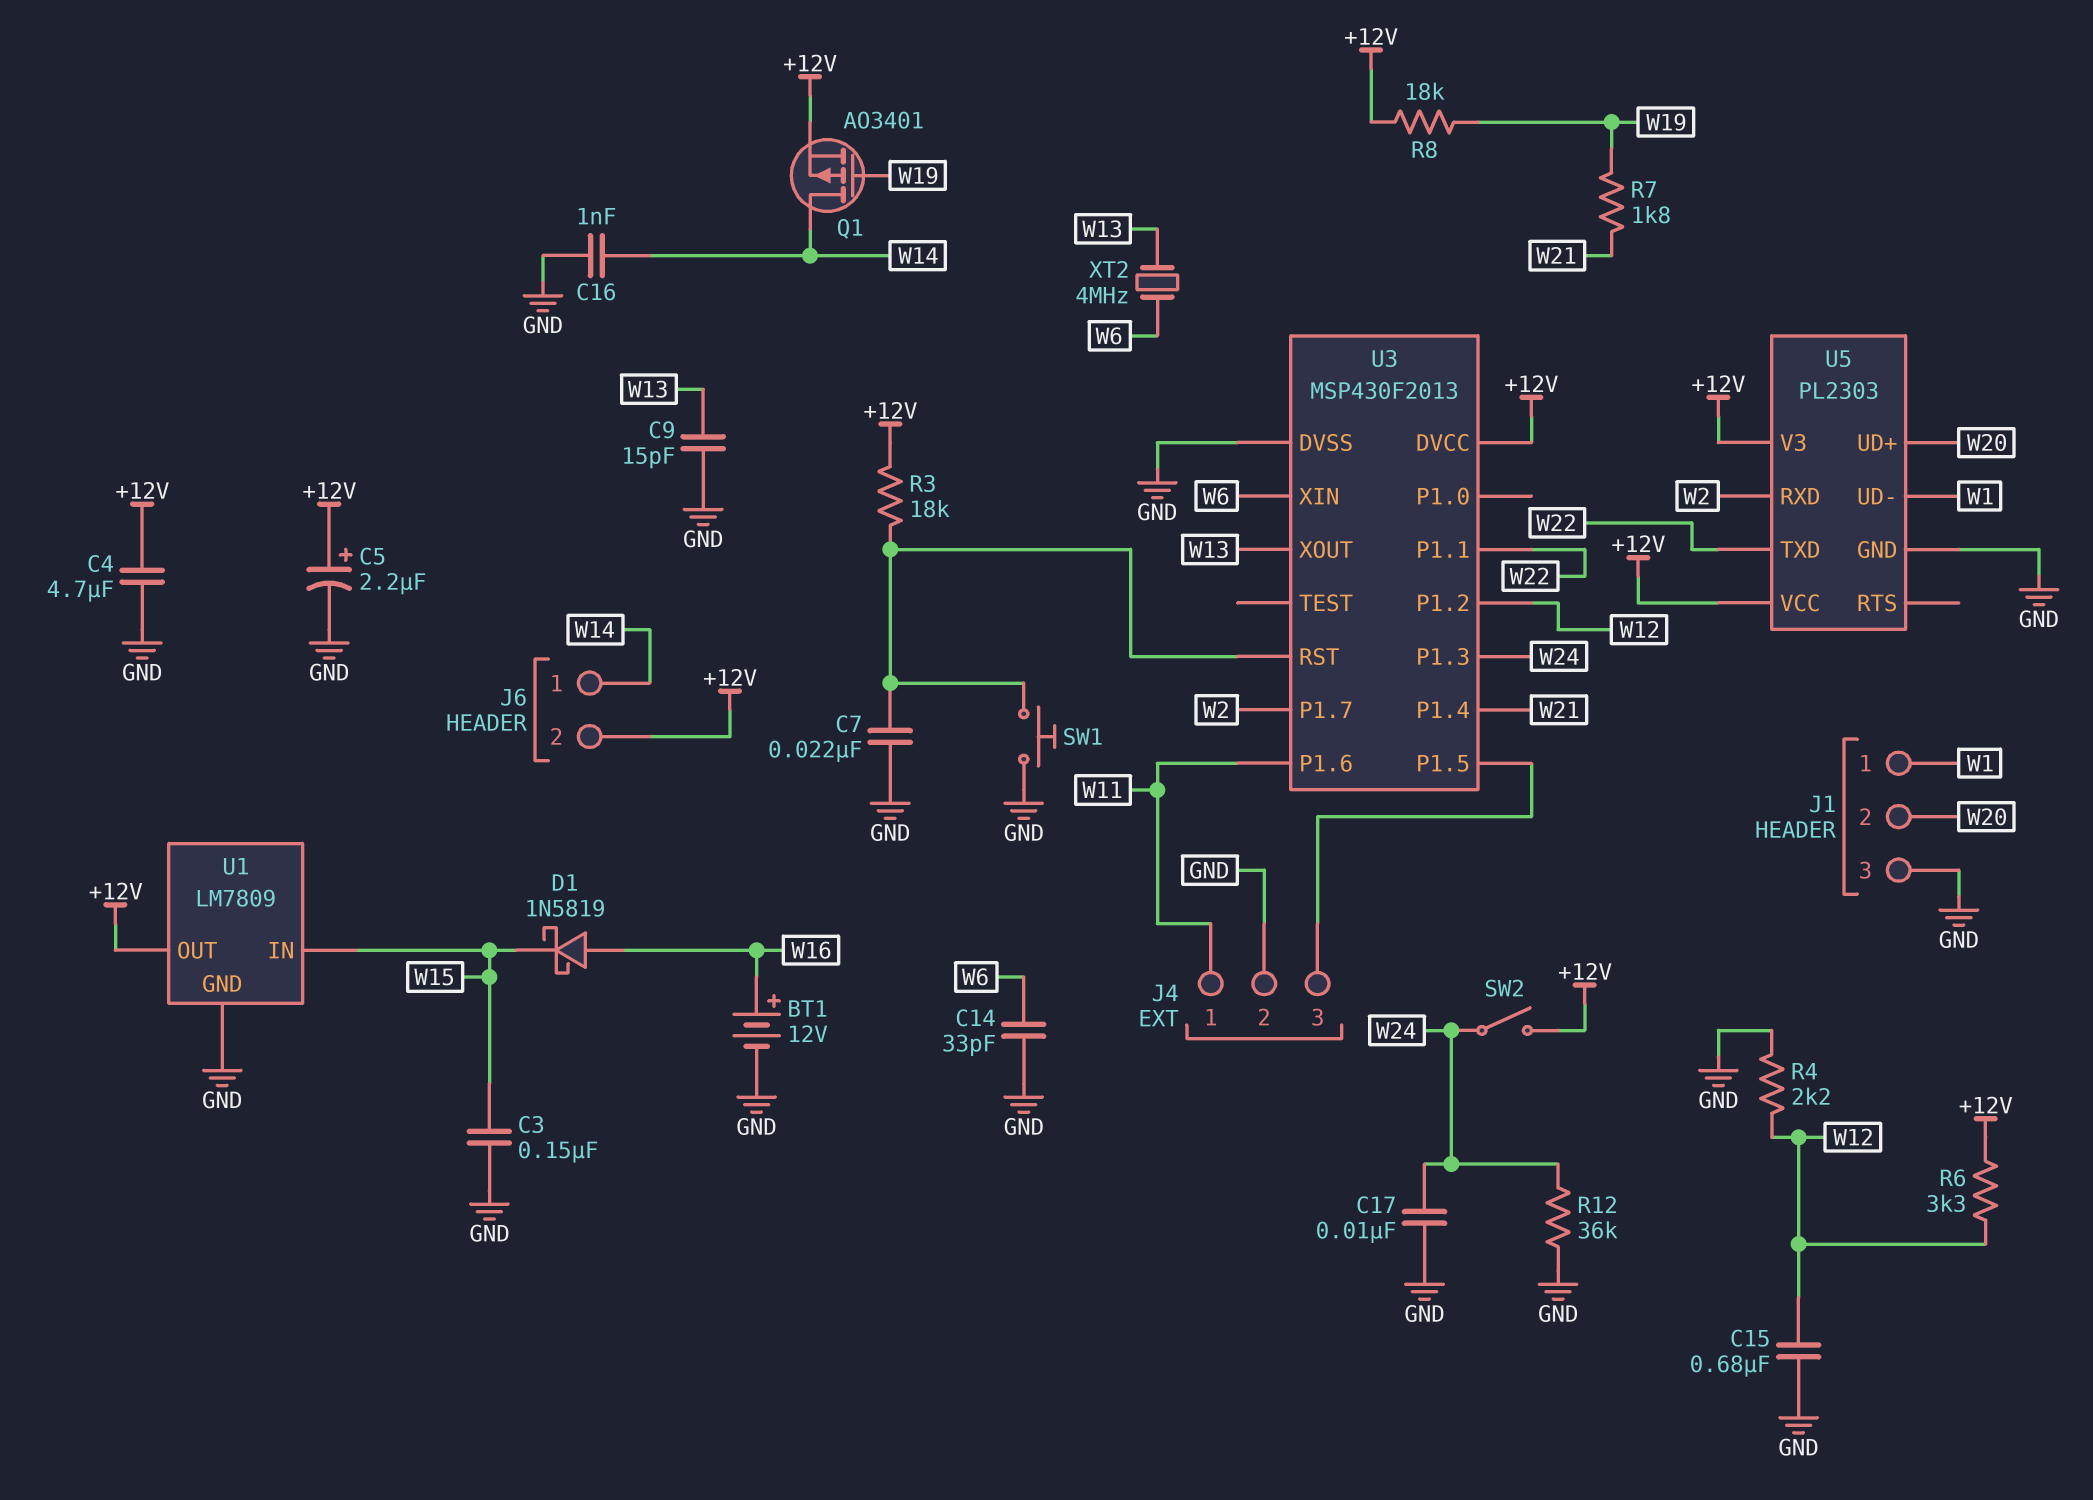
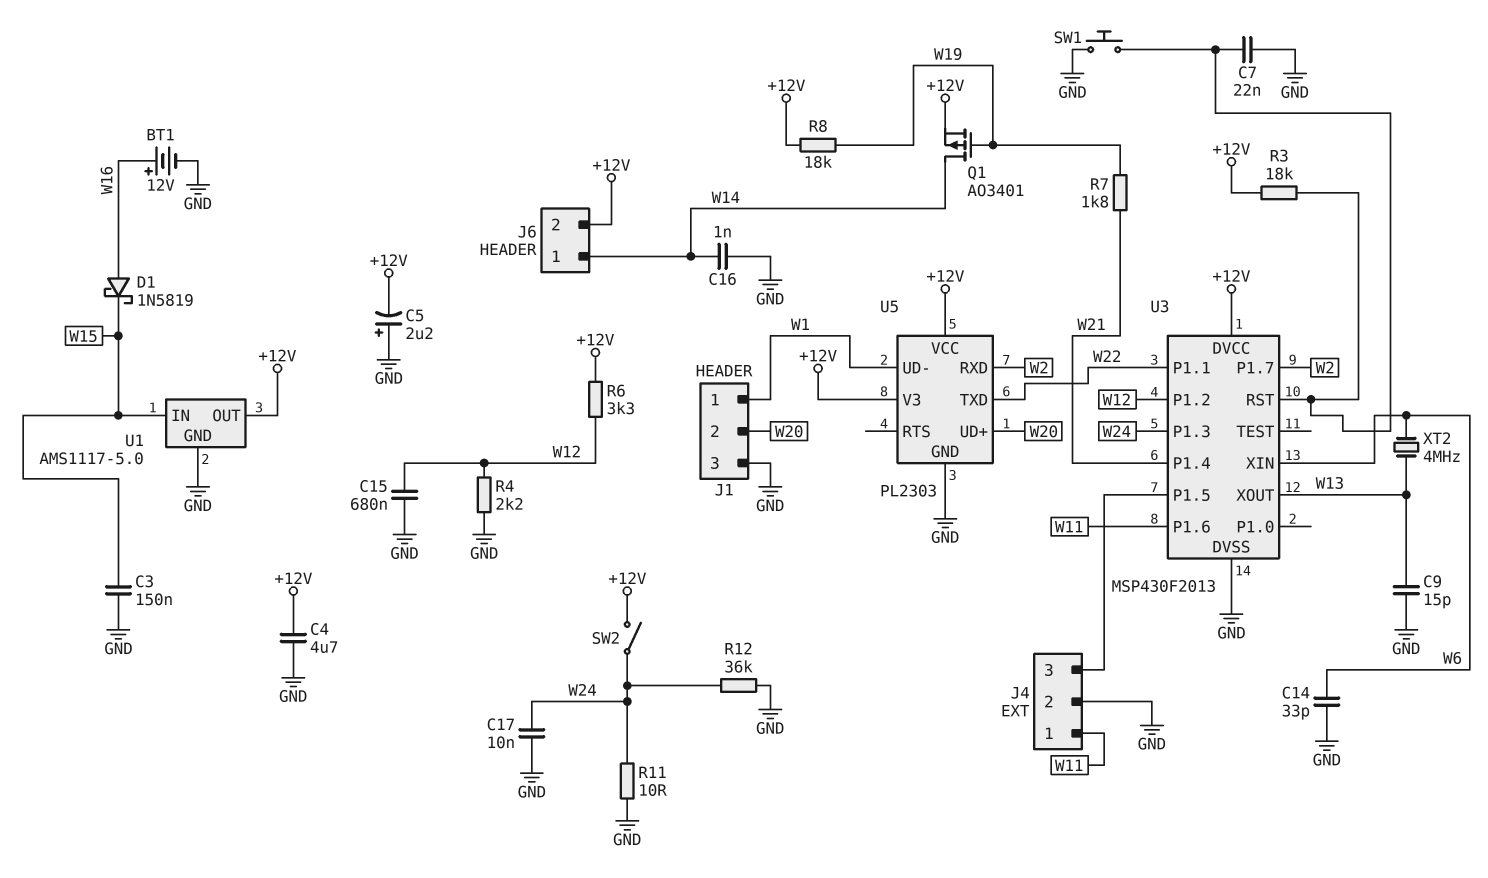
C5: 2.2uF (plus +12V, minus GND) -> 2.2uF (plus GND, minus +12V)
R11: none -> 10 (GND, W24)
U1: LM7809 -> AMS1117-5.0

